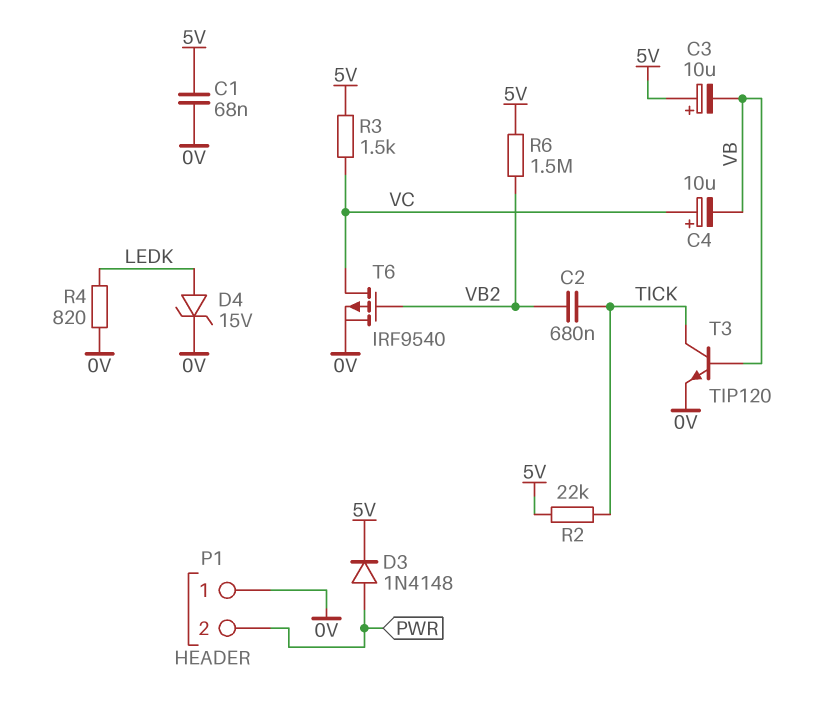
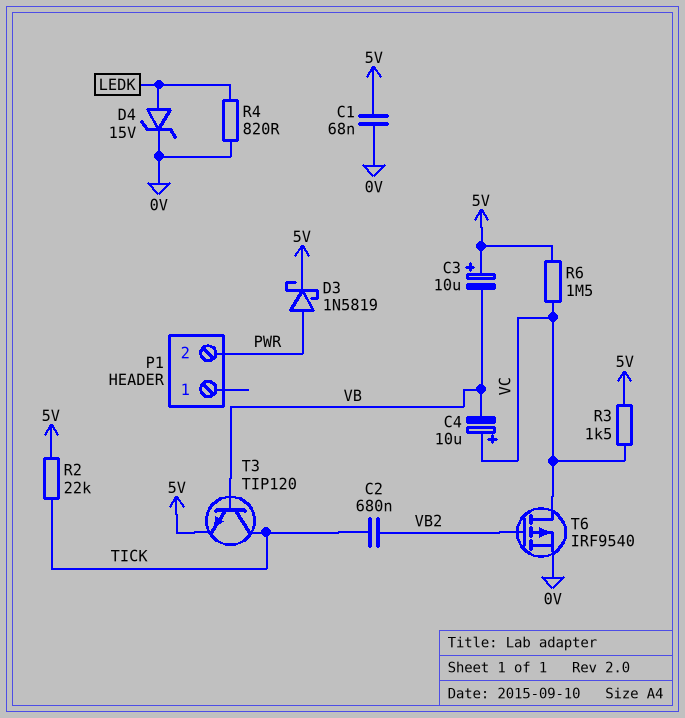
D3: diode 1N4148 (A PWR, K 5V) -> schottky 1N5819 (A PWR, K 5V)
P1 pin 1: 0V -> none
R6: 1.5M (5V, VB2) -> 1.5M (5V, VC)
T3: NPN TIP120 (B VB, C TICK, E 0V) -> NPN TIP120 (B VB, C TICK, E 5V)

